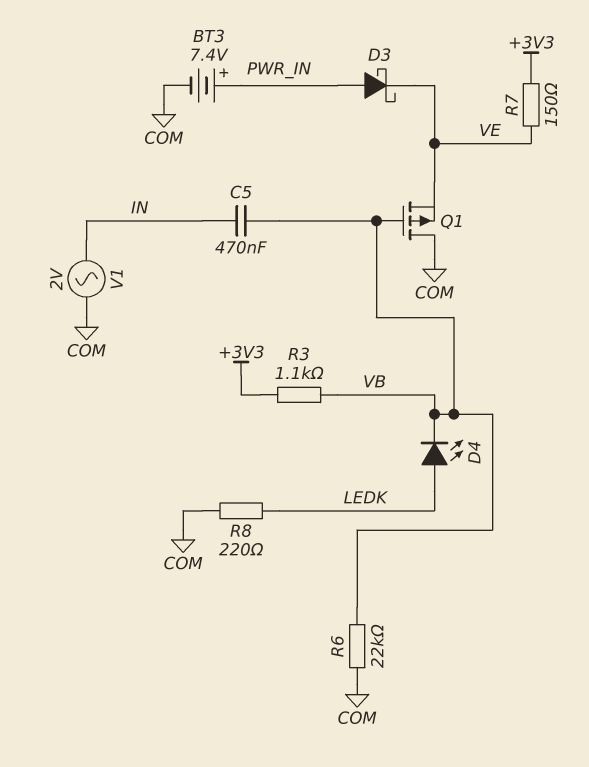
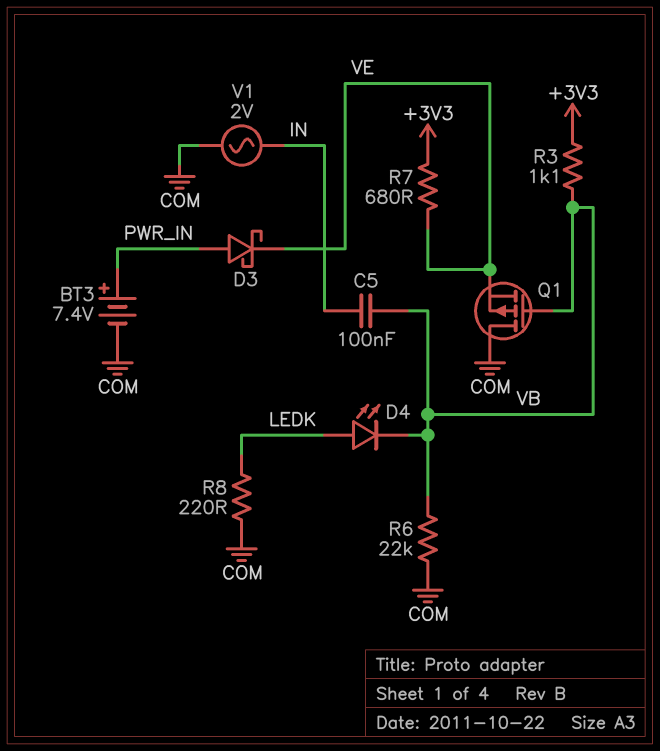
C5: 470nF (IN, VB) -> 100nF (IN, VB)
R7: 150 (+3V3, VE) -> 680 (+3V3, VE)

